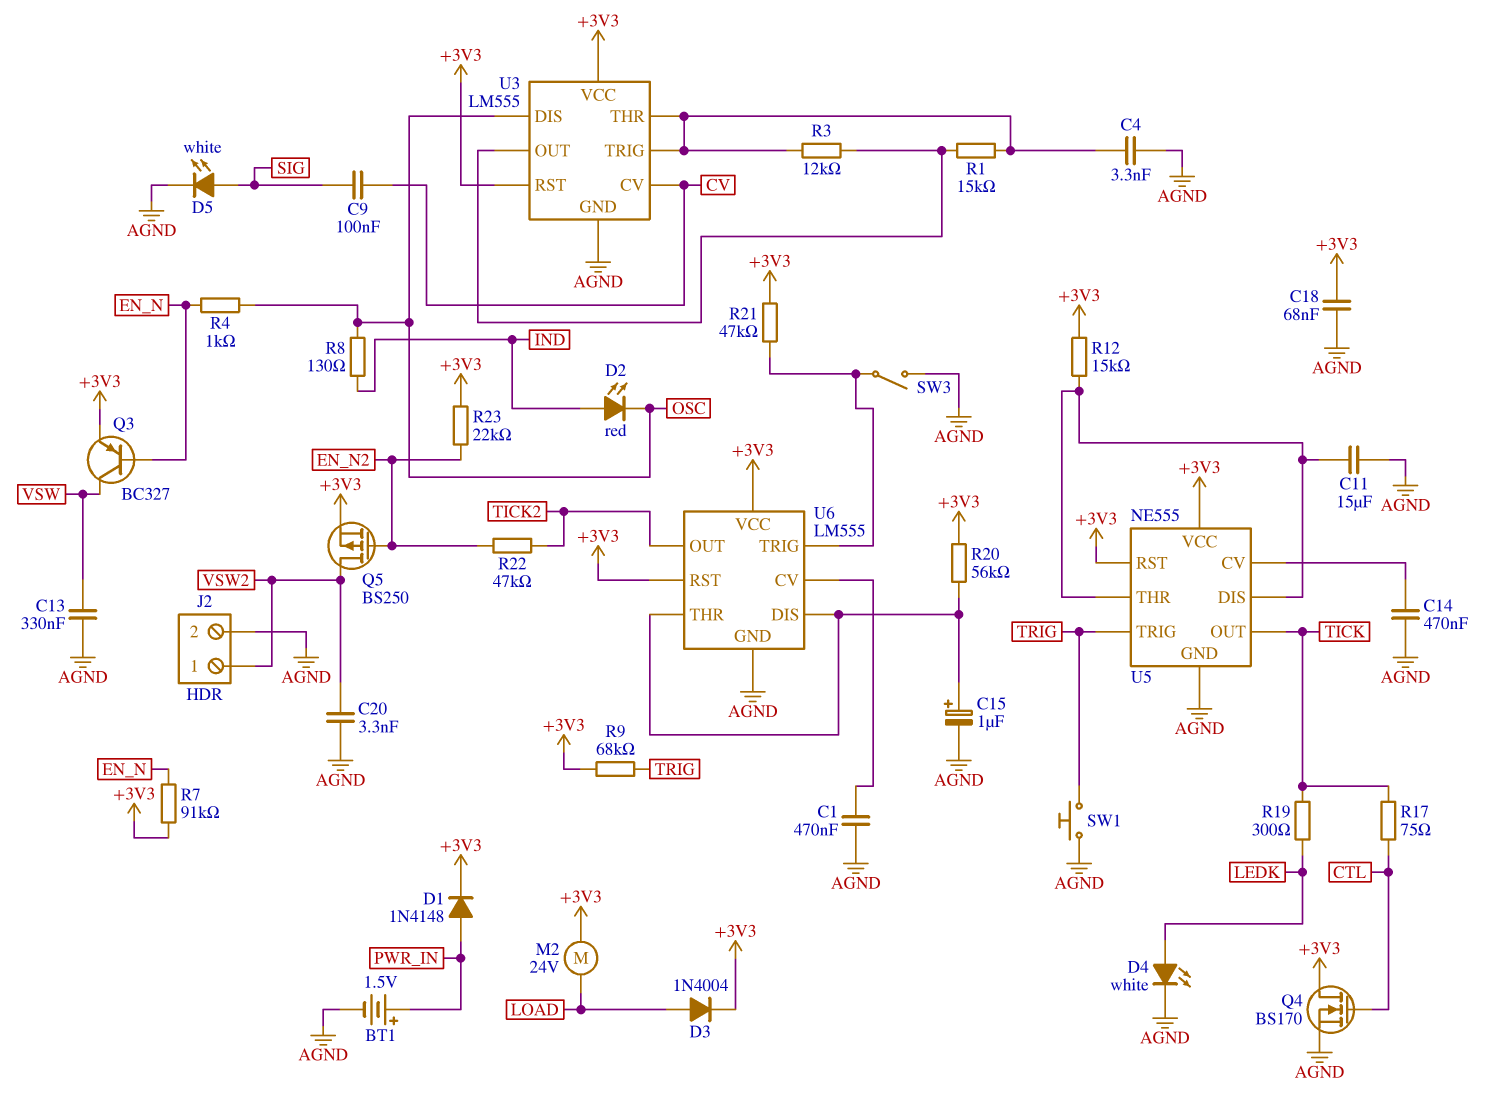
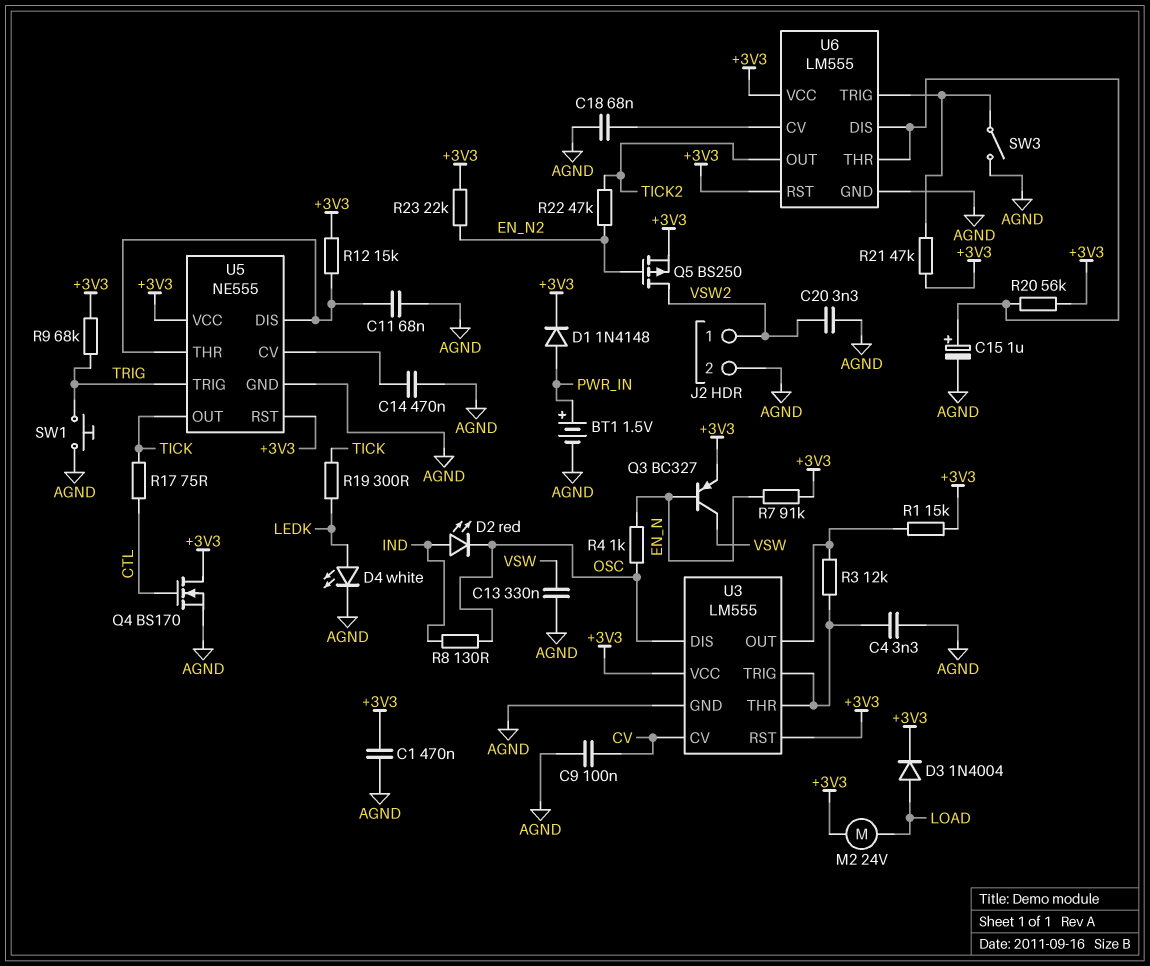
C1: 470nF (AGND, U6/CV) -> 470nF (+3V3, AGND)
C9: 100nF (CV, SIG) -> 100nF (AGND, CV)
C11: 15uF (AGND, U5/DIS) -> 68nF (AGND, U5/DIS)
C18: 68nF (+3V3, AGND) -> 68nF (AGND, U6/CV)
D5: LED white (A SIG, K AGND) -> none
R1: 15k (U3/OUT, U3/THR) -> 15k (+3V3, U3/OUT)

